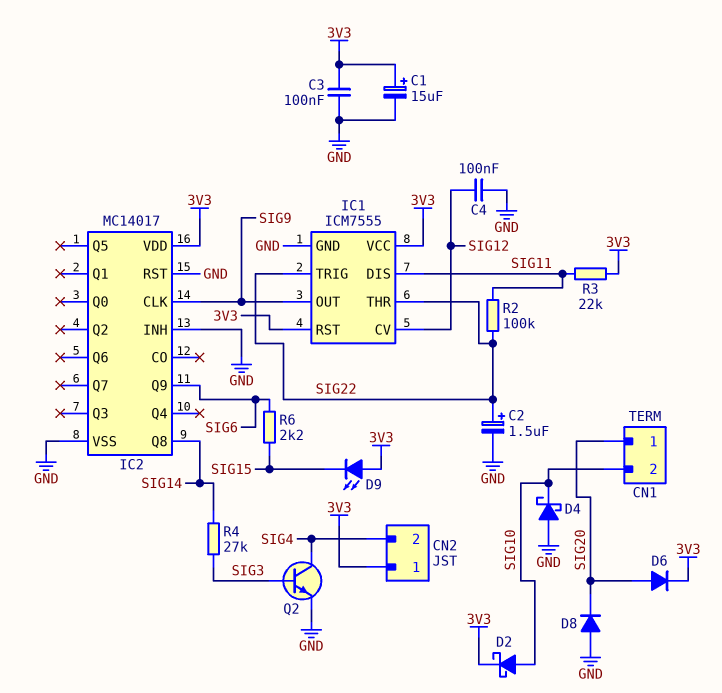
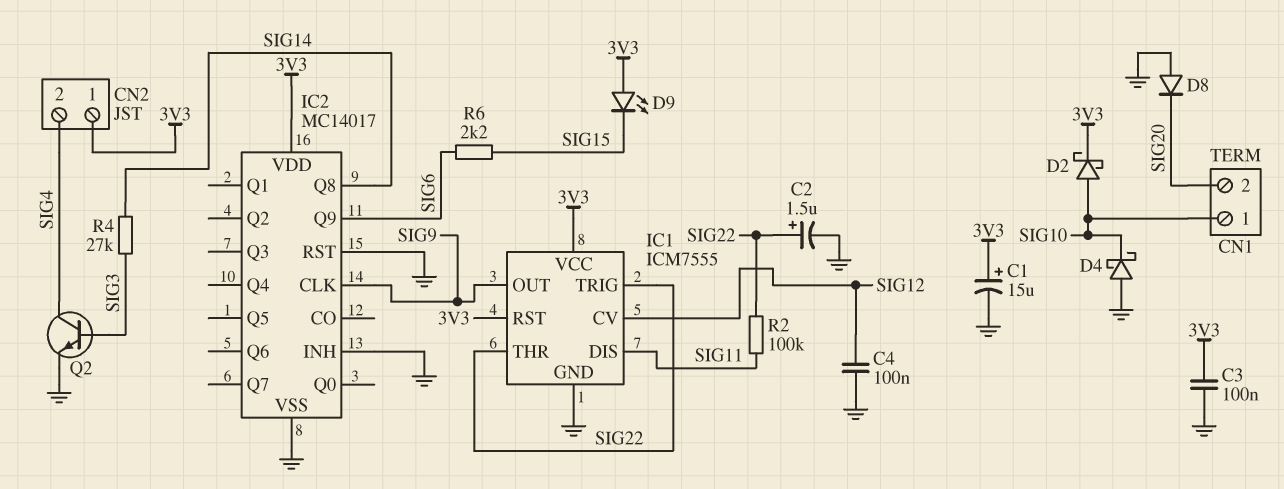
CN1 pin 1: SIG20 -> SIG10
CN1 pin 2: SIG10 -> SIG20
D6: diode (A SIG20, K 3V3) -> none
R3: 22k (3V3, SIG11) -> none

